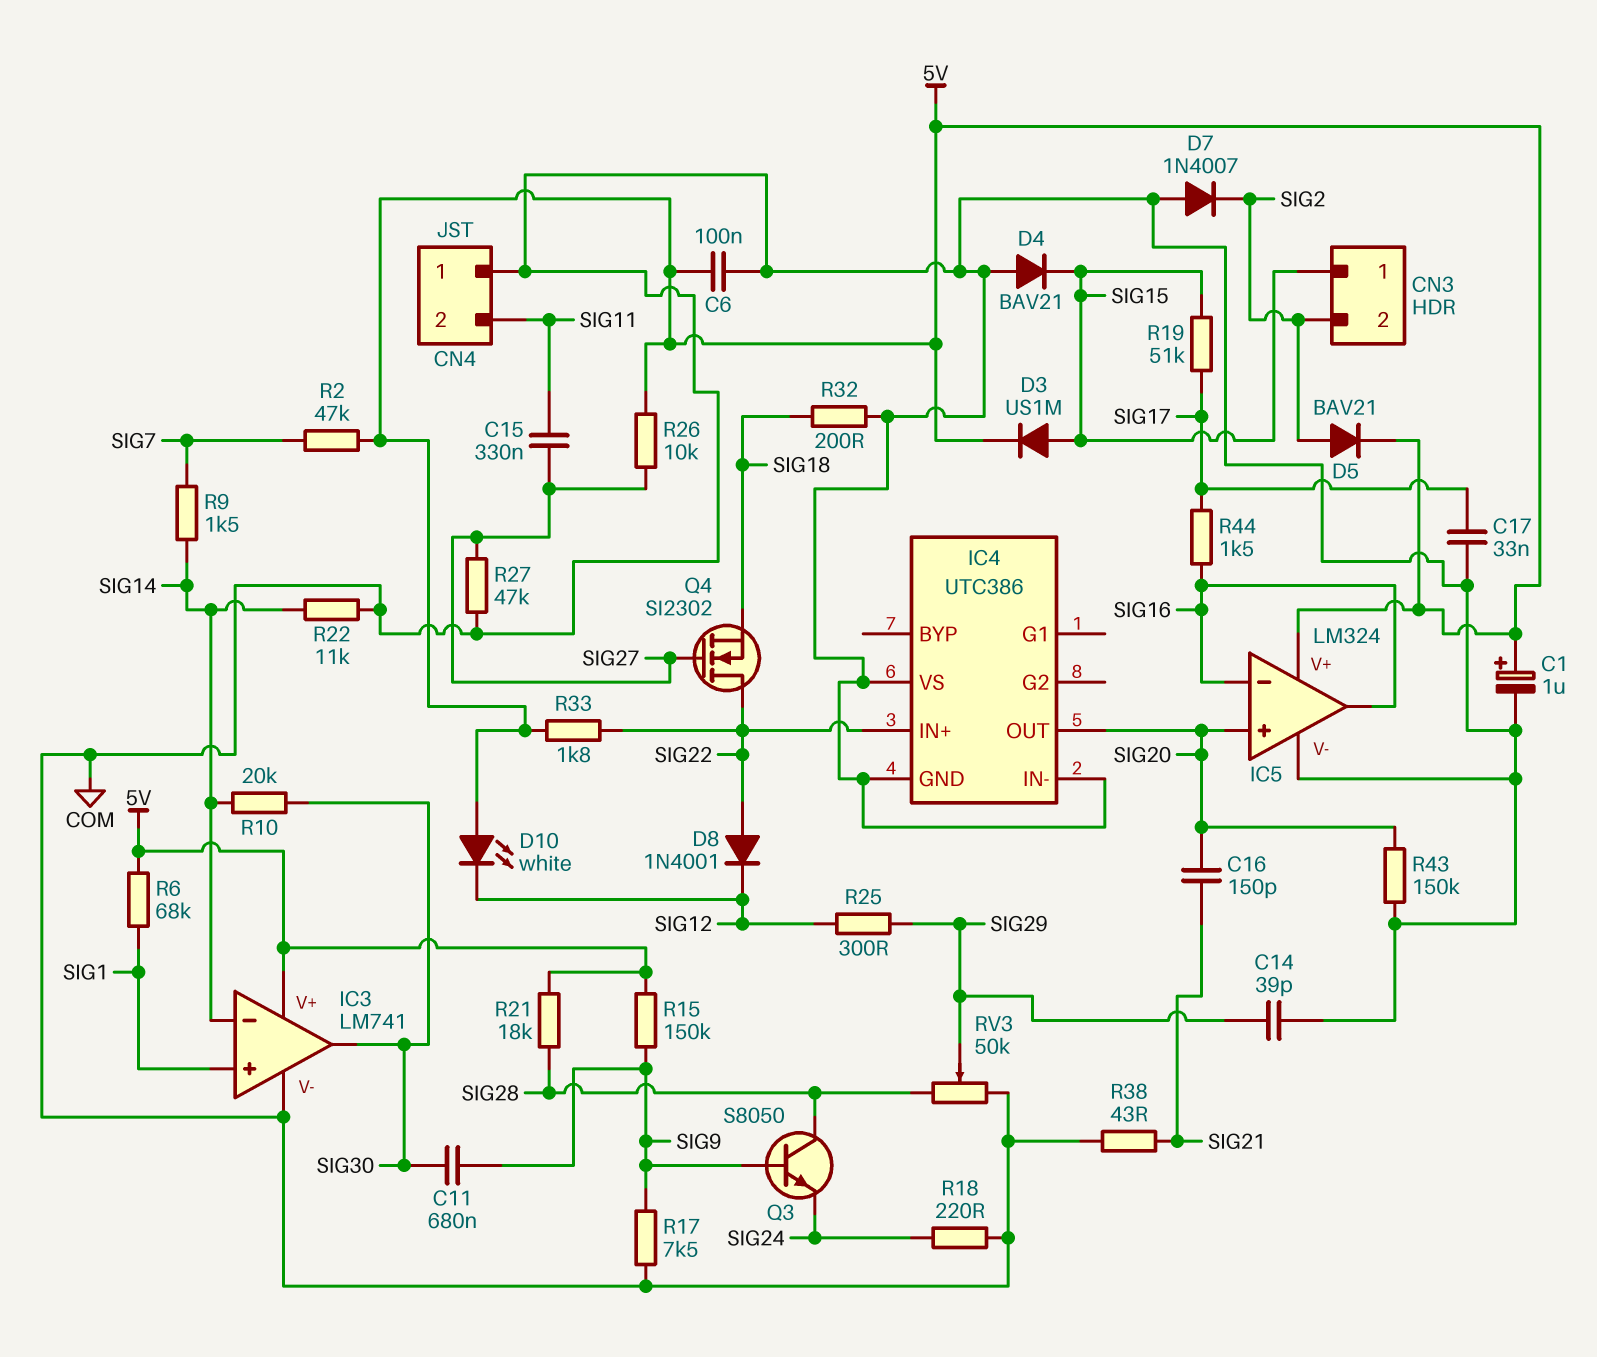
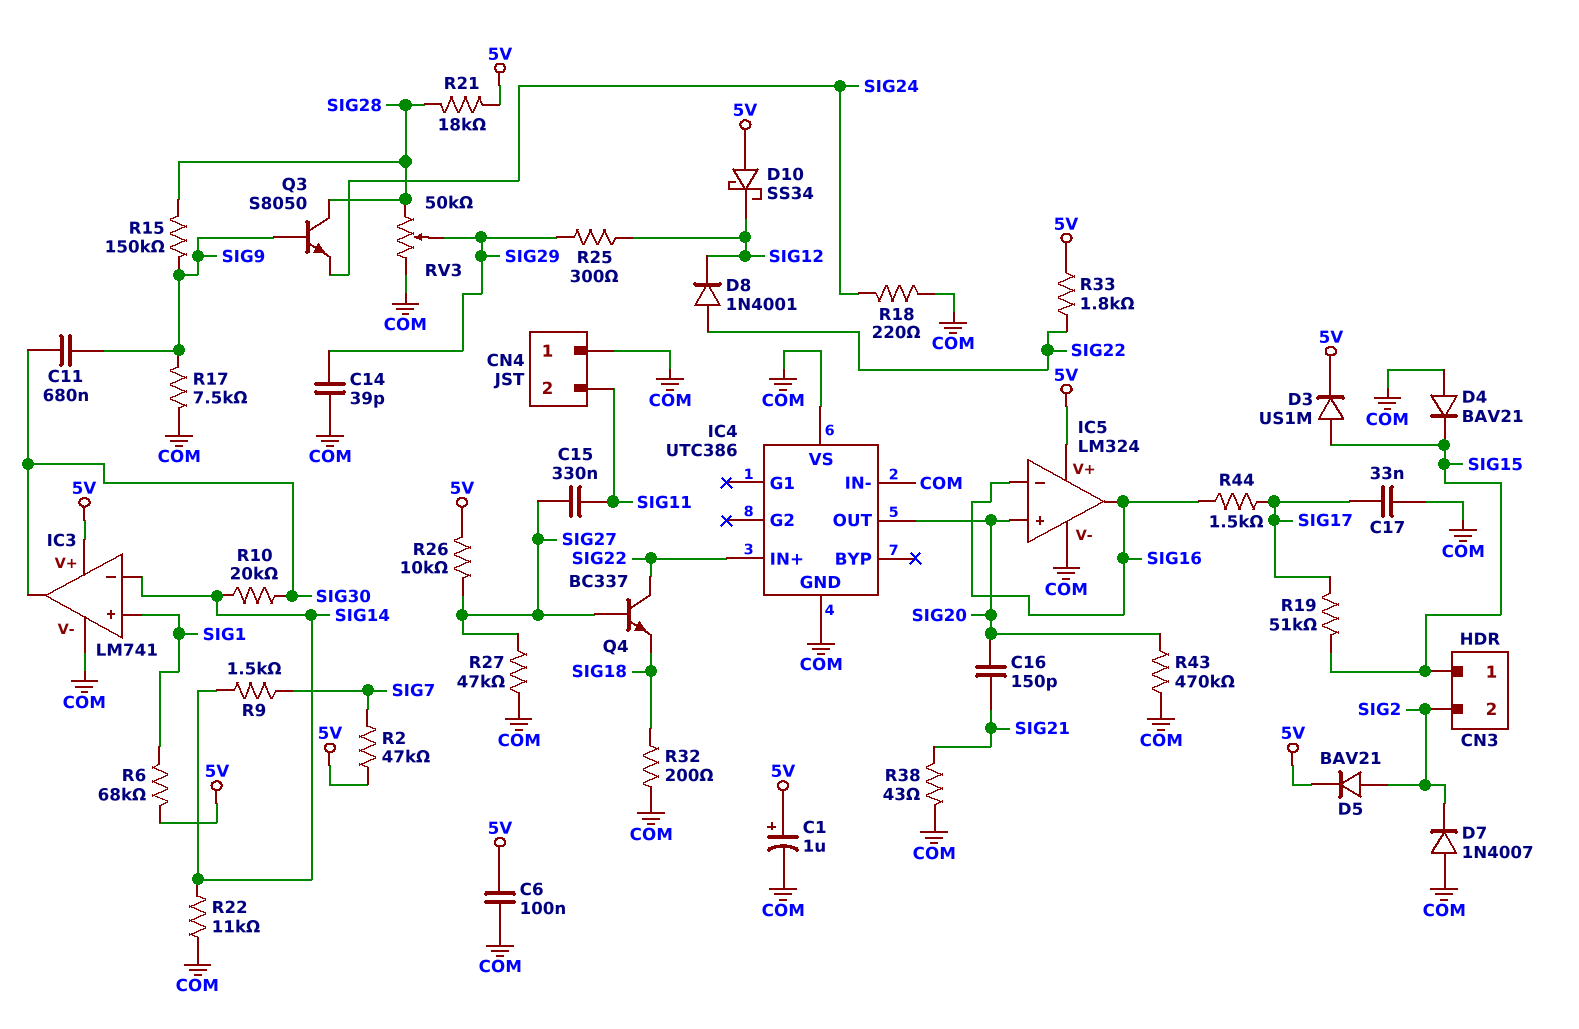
D10: LED white (A 5V, K SIG12) -> schottky SS34 (A 5V, K SIG12)
Q4: NMOS SI2302 (G SIG27, D SIG22, S SIG18) -> NPN BC337 (B SIG27, C SIG22, E SIG18)
R15: 150k (5V, SIG9) -> 150k (SIG9, SIG28)
R43: 150k (COM, SIG20) -> 470k (COM, SIG20)

